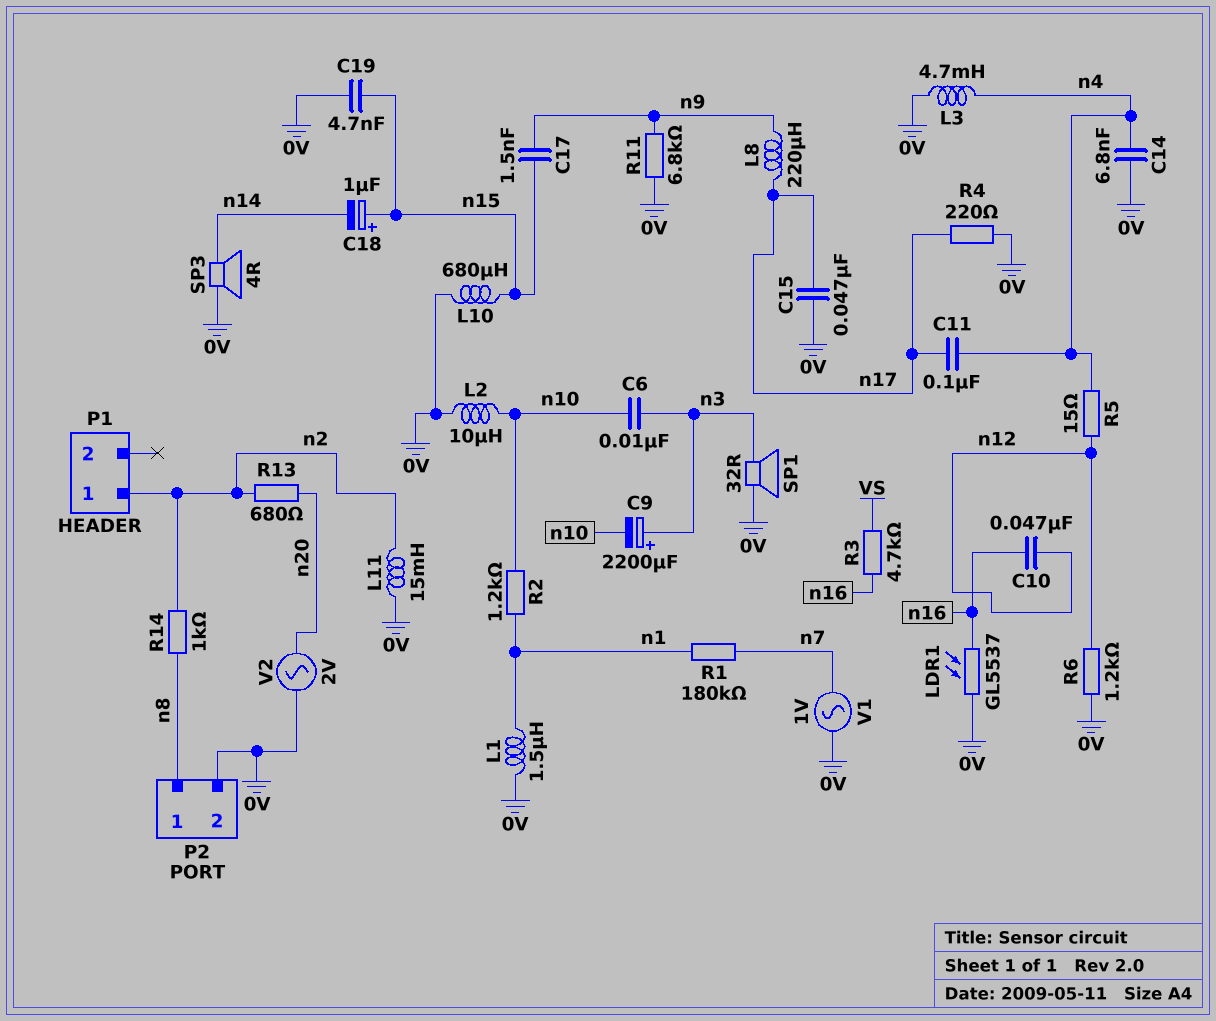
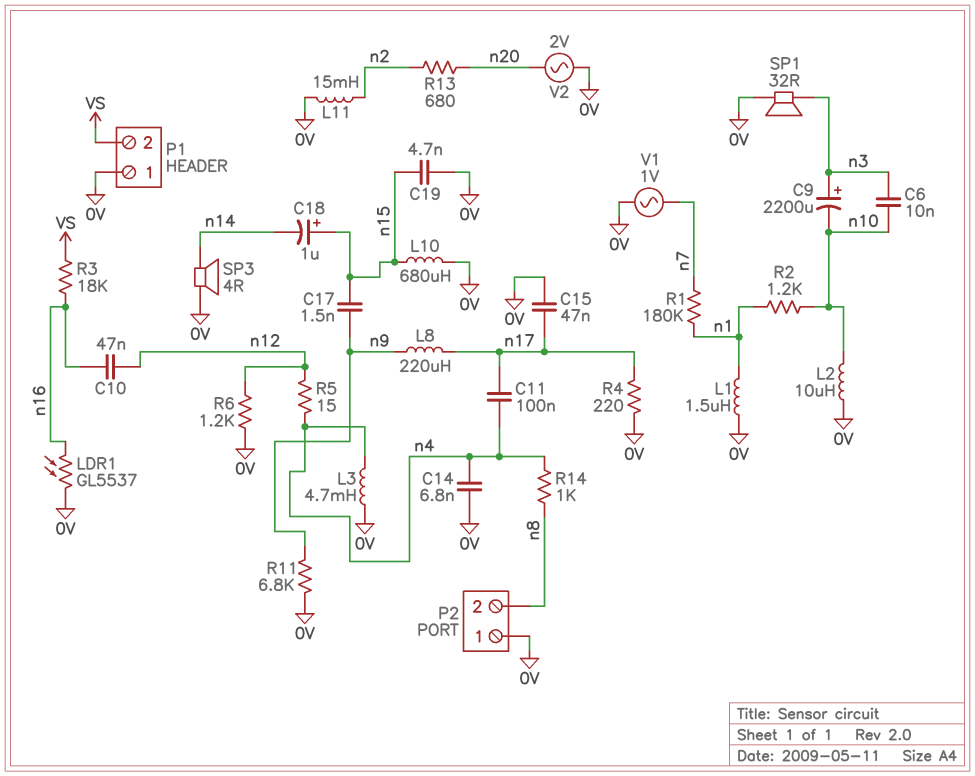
P1 pin 1: n2 -> 0V
P1 pin 2: none -> VS
P2 pin 1: n8 -> 0V
P2 pin 2: 0V -> n8
R3: 4.7k (VS, n16) -> 18k (VS, n16)
R14: 1k (n2, n8) -> 1k (n4, n8)

